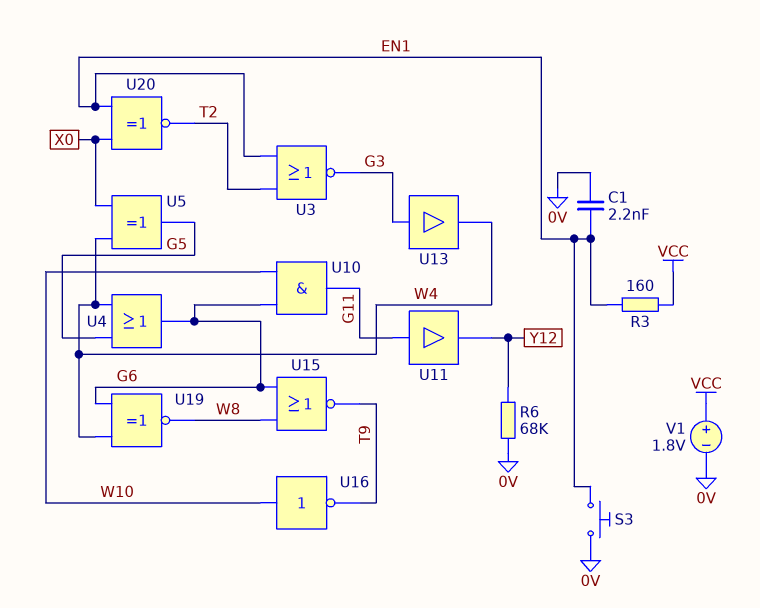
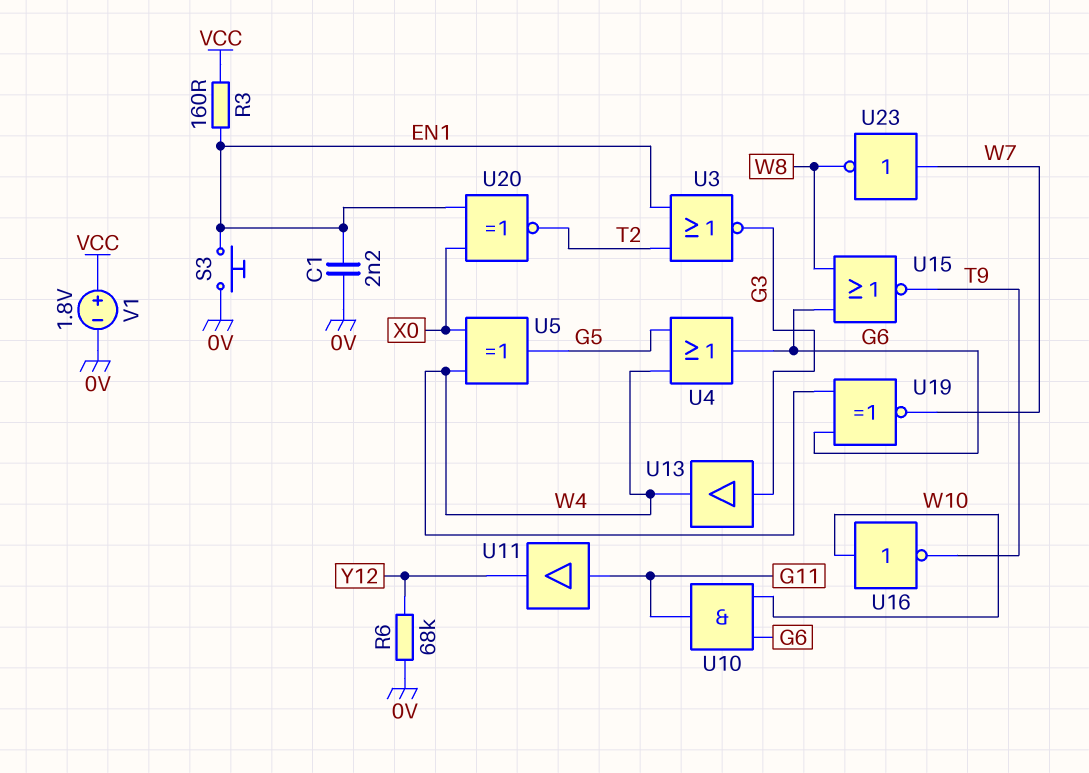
U19: XNOR (in G6, in W4, out W8) -> XNOR (in G6, in W4, out W7)
U23: none -> NOT (in W7, out W8)

